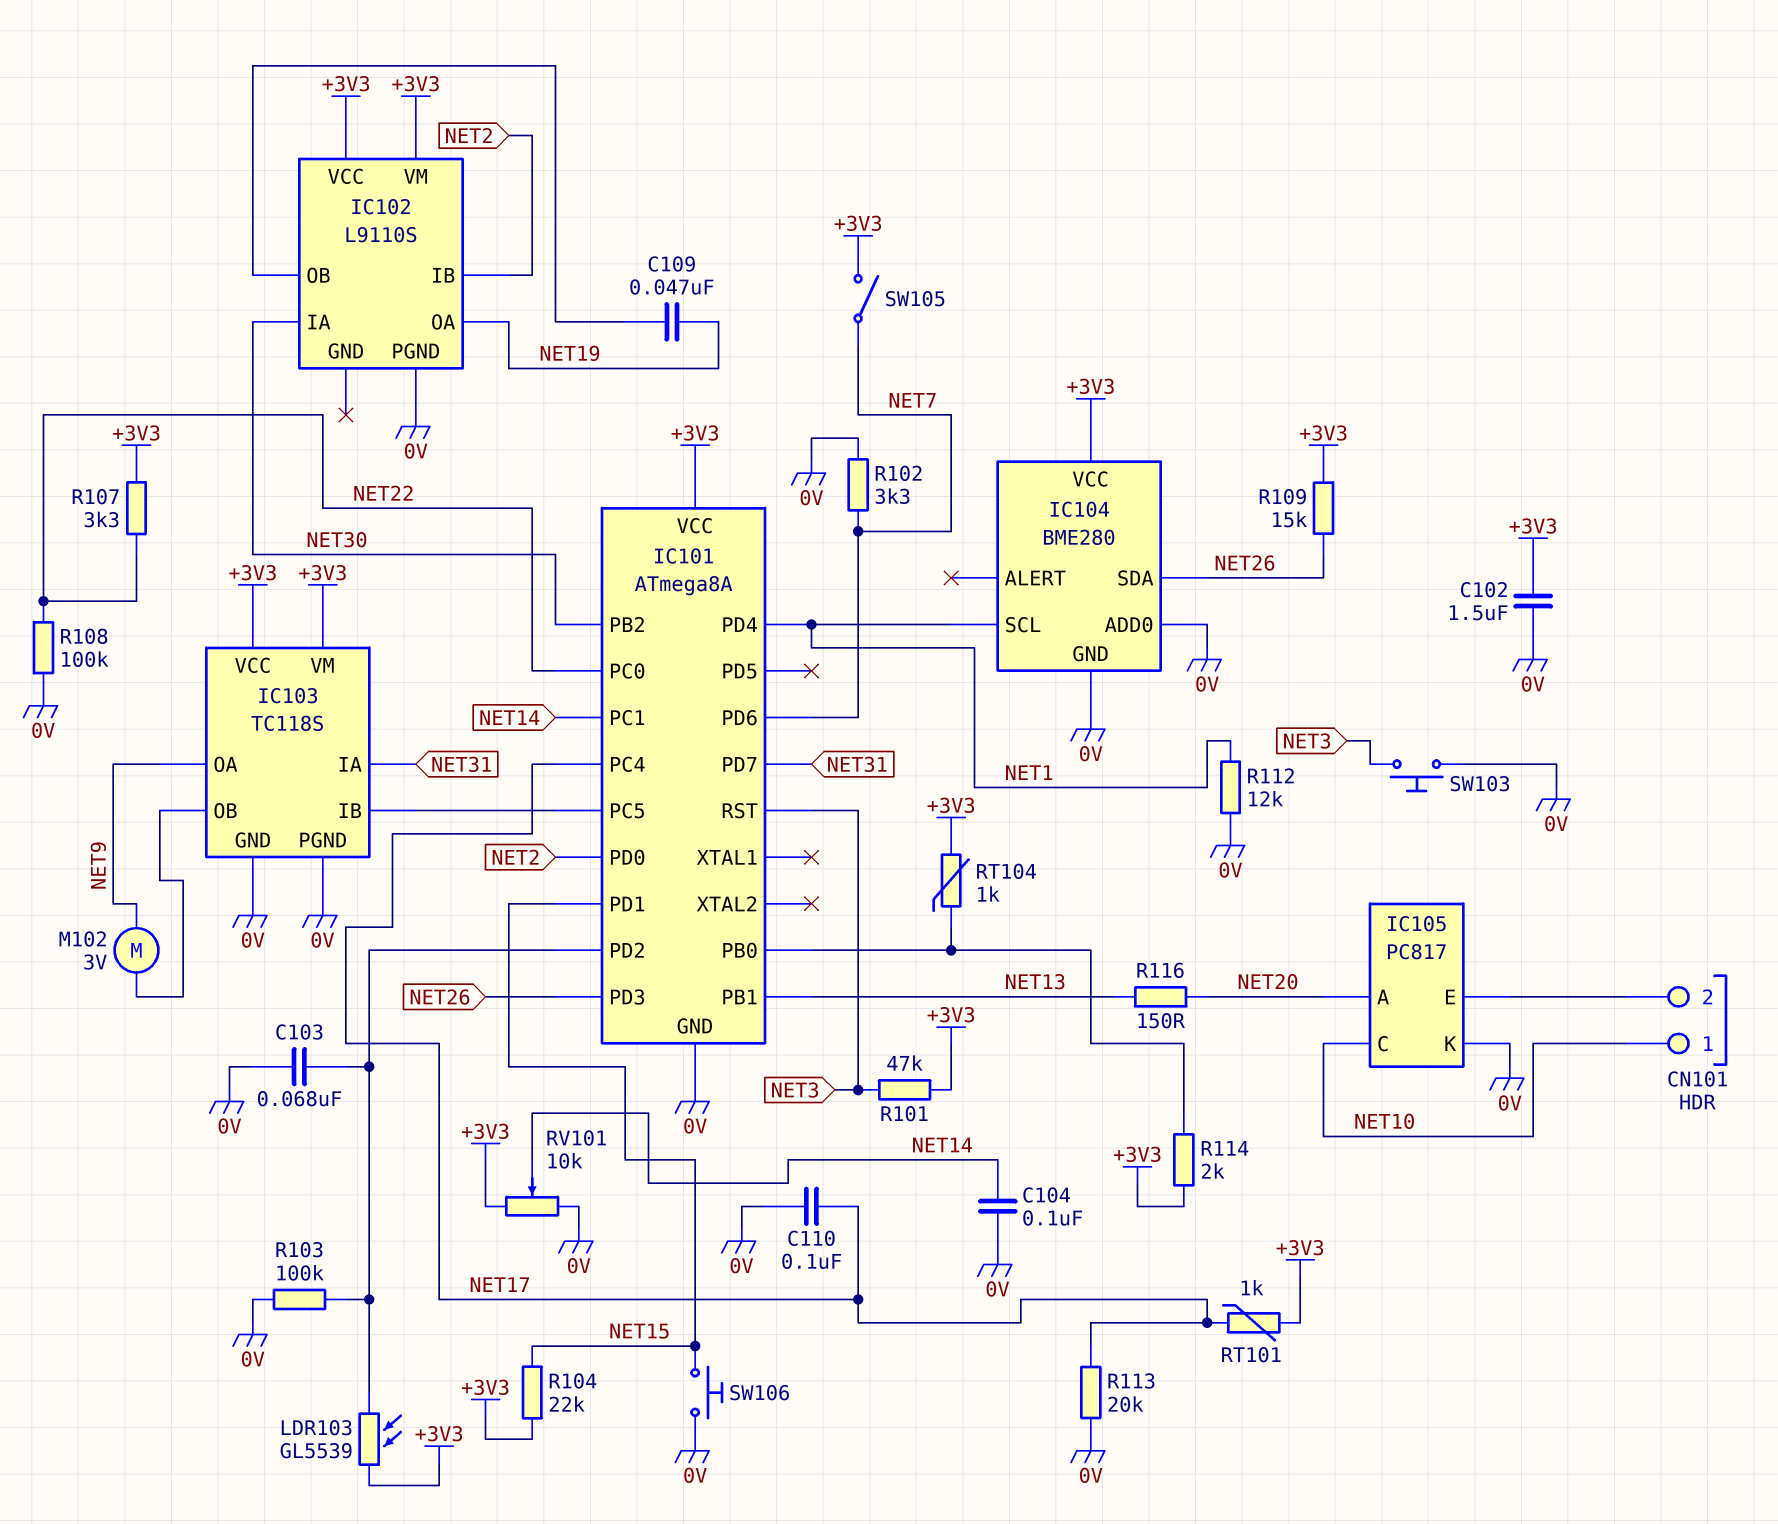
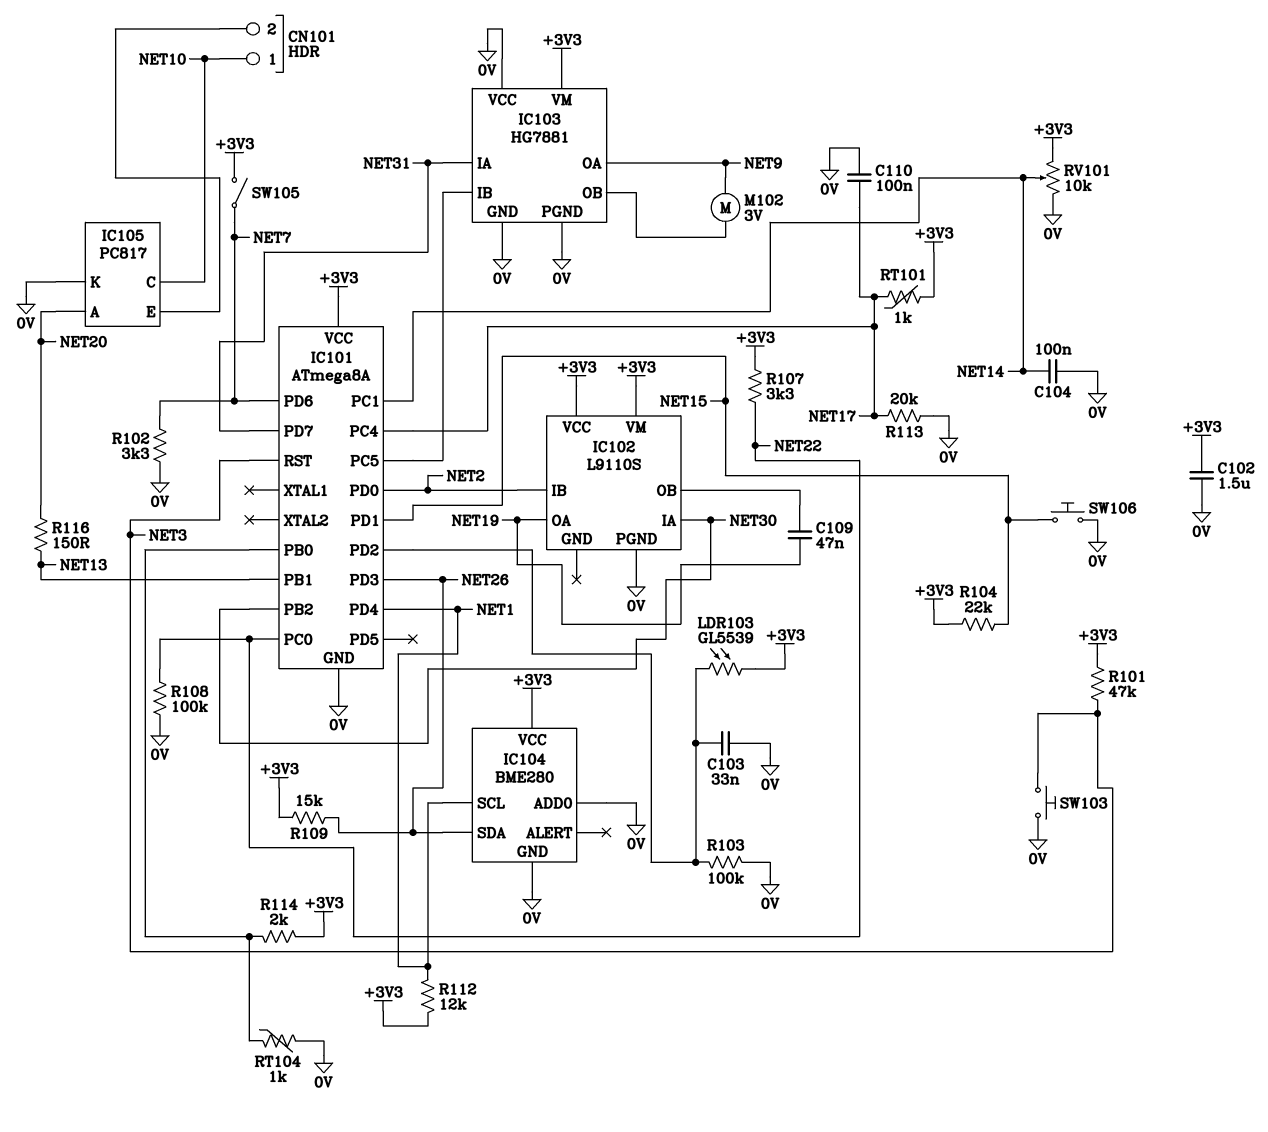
C103: 68nF (0V, IC101/PD2) -> 33nF (0V, IC101/PD2)
IC103: TC118S -> HG7881
IC103 pin VCC: +3V3 -> 0V
R112: 12k (0V, NET1) -> 12k (+3V3, NET1)
RT104: 1k (+3V3, IC101/PB0) -> 1k (0V, IC101/PB0)

